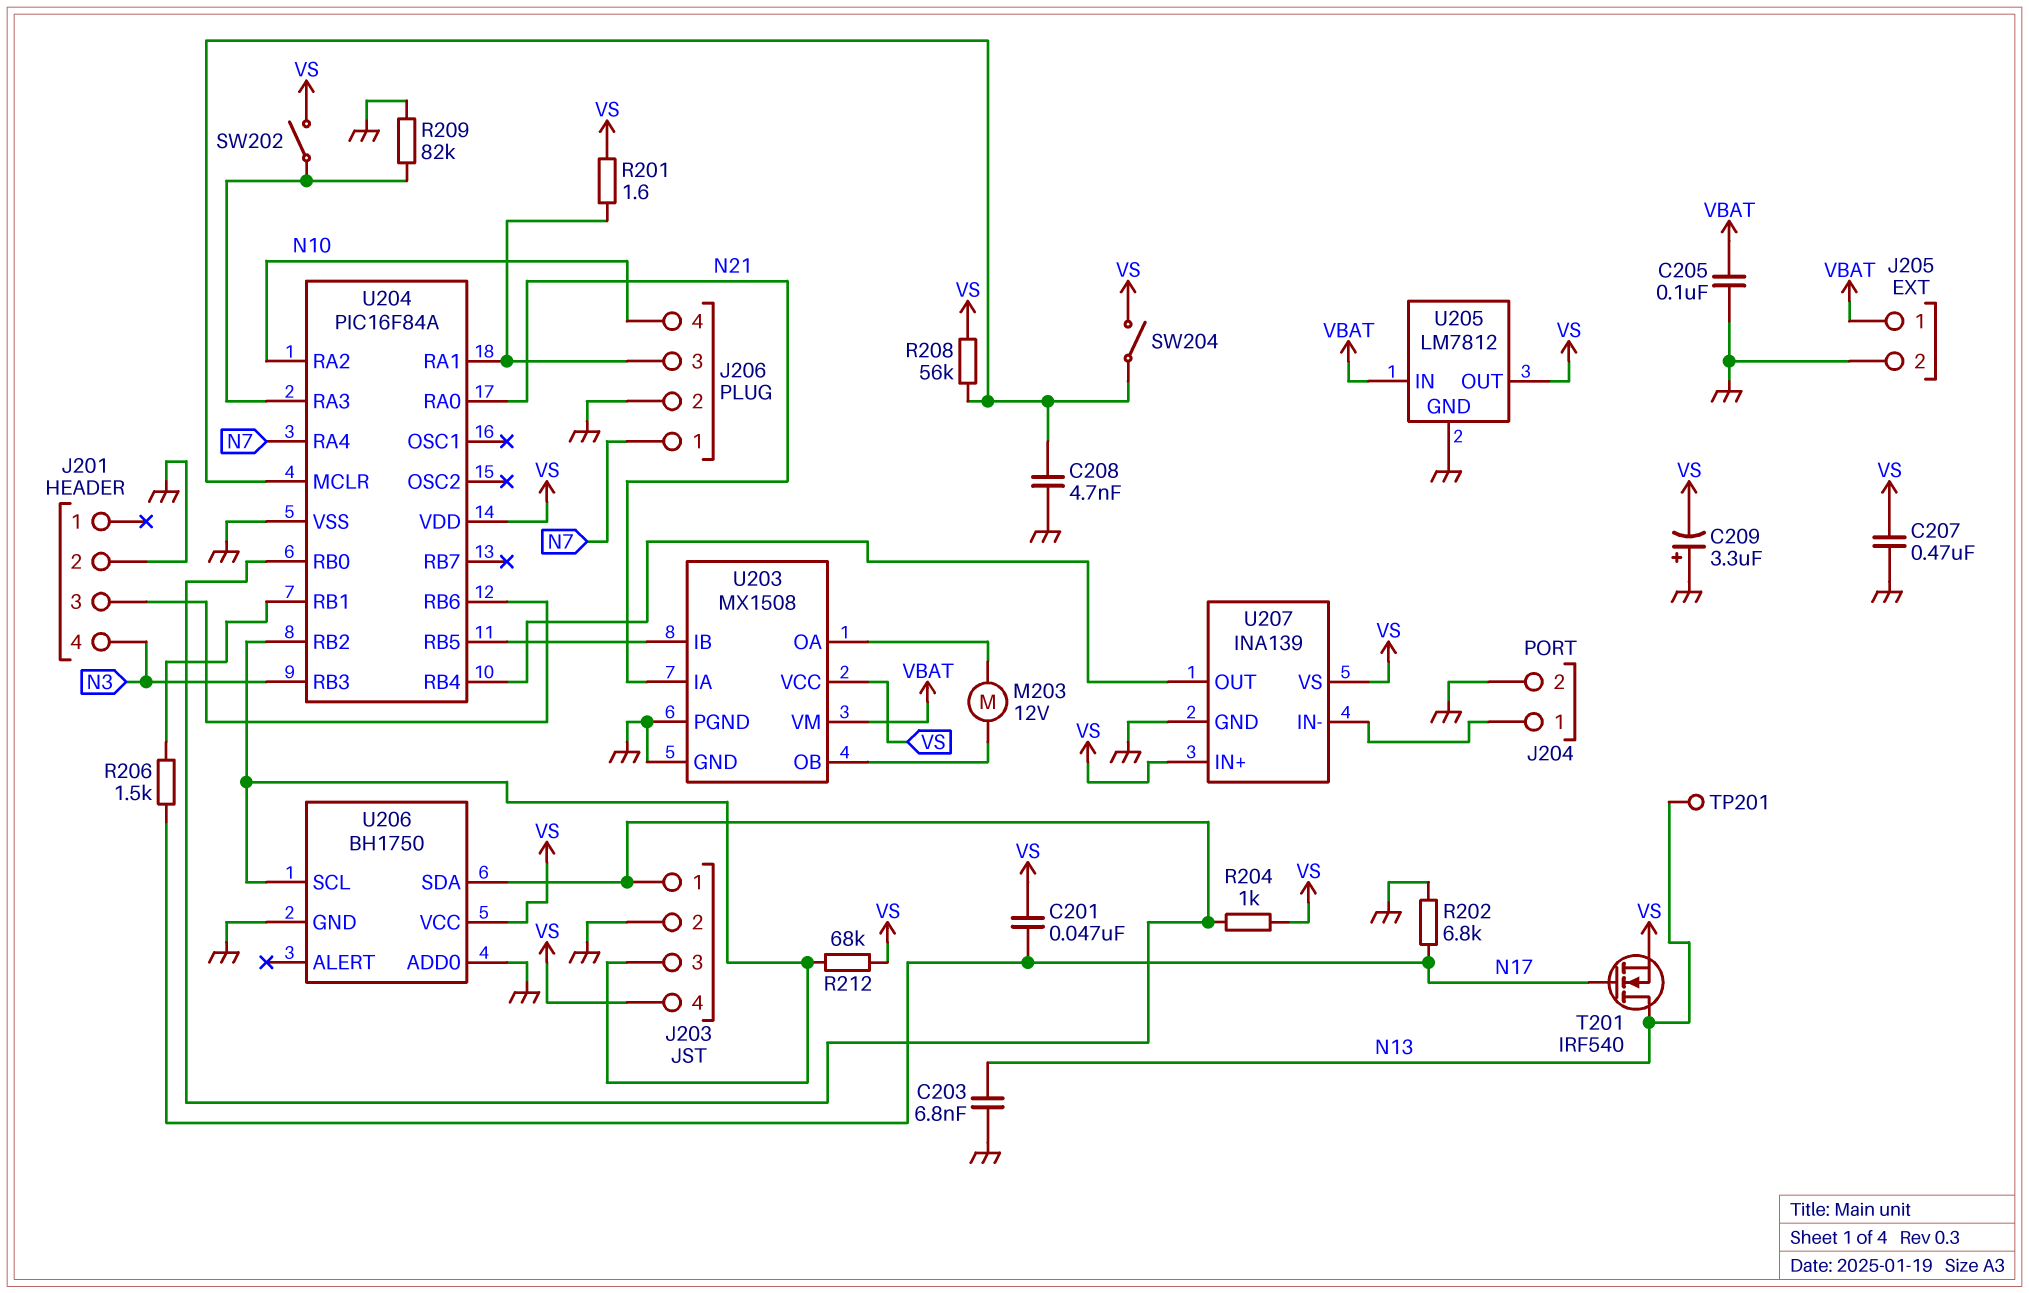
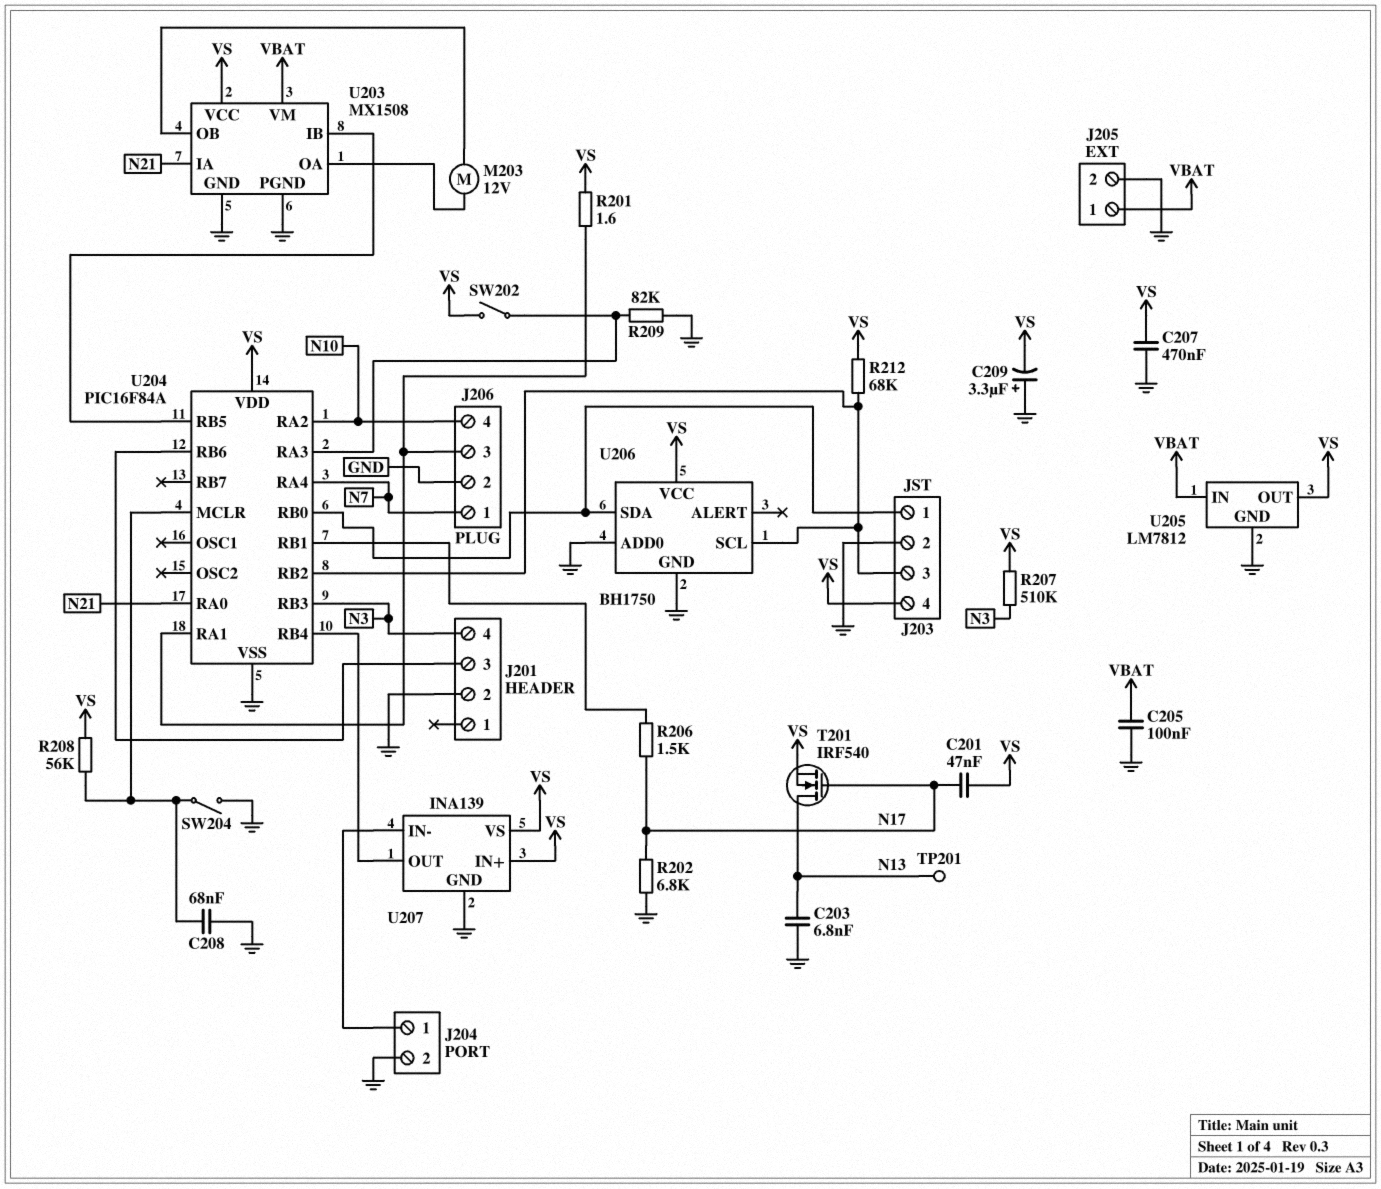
C208: 4.7nF (GND, U204/MCLR) -> 68nF (GND, U204/MCLR)
R204: 1k (J203/1, VS) -> none
R207: none -> 510k (N3, VS)
SW204: switch (U204/MCLR, VS) -> switch (GND, U204/MCLR)

